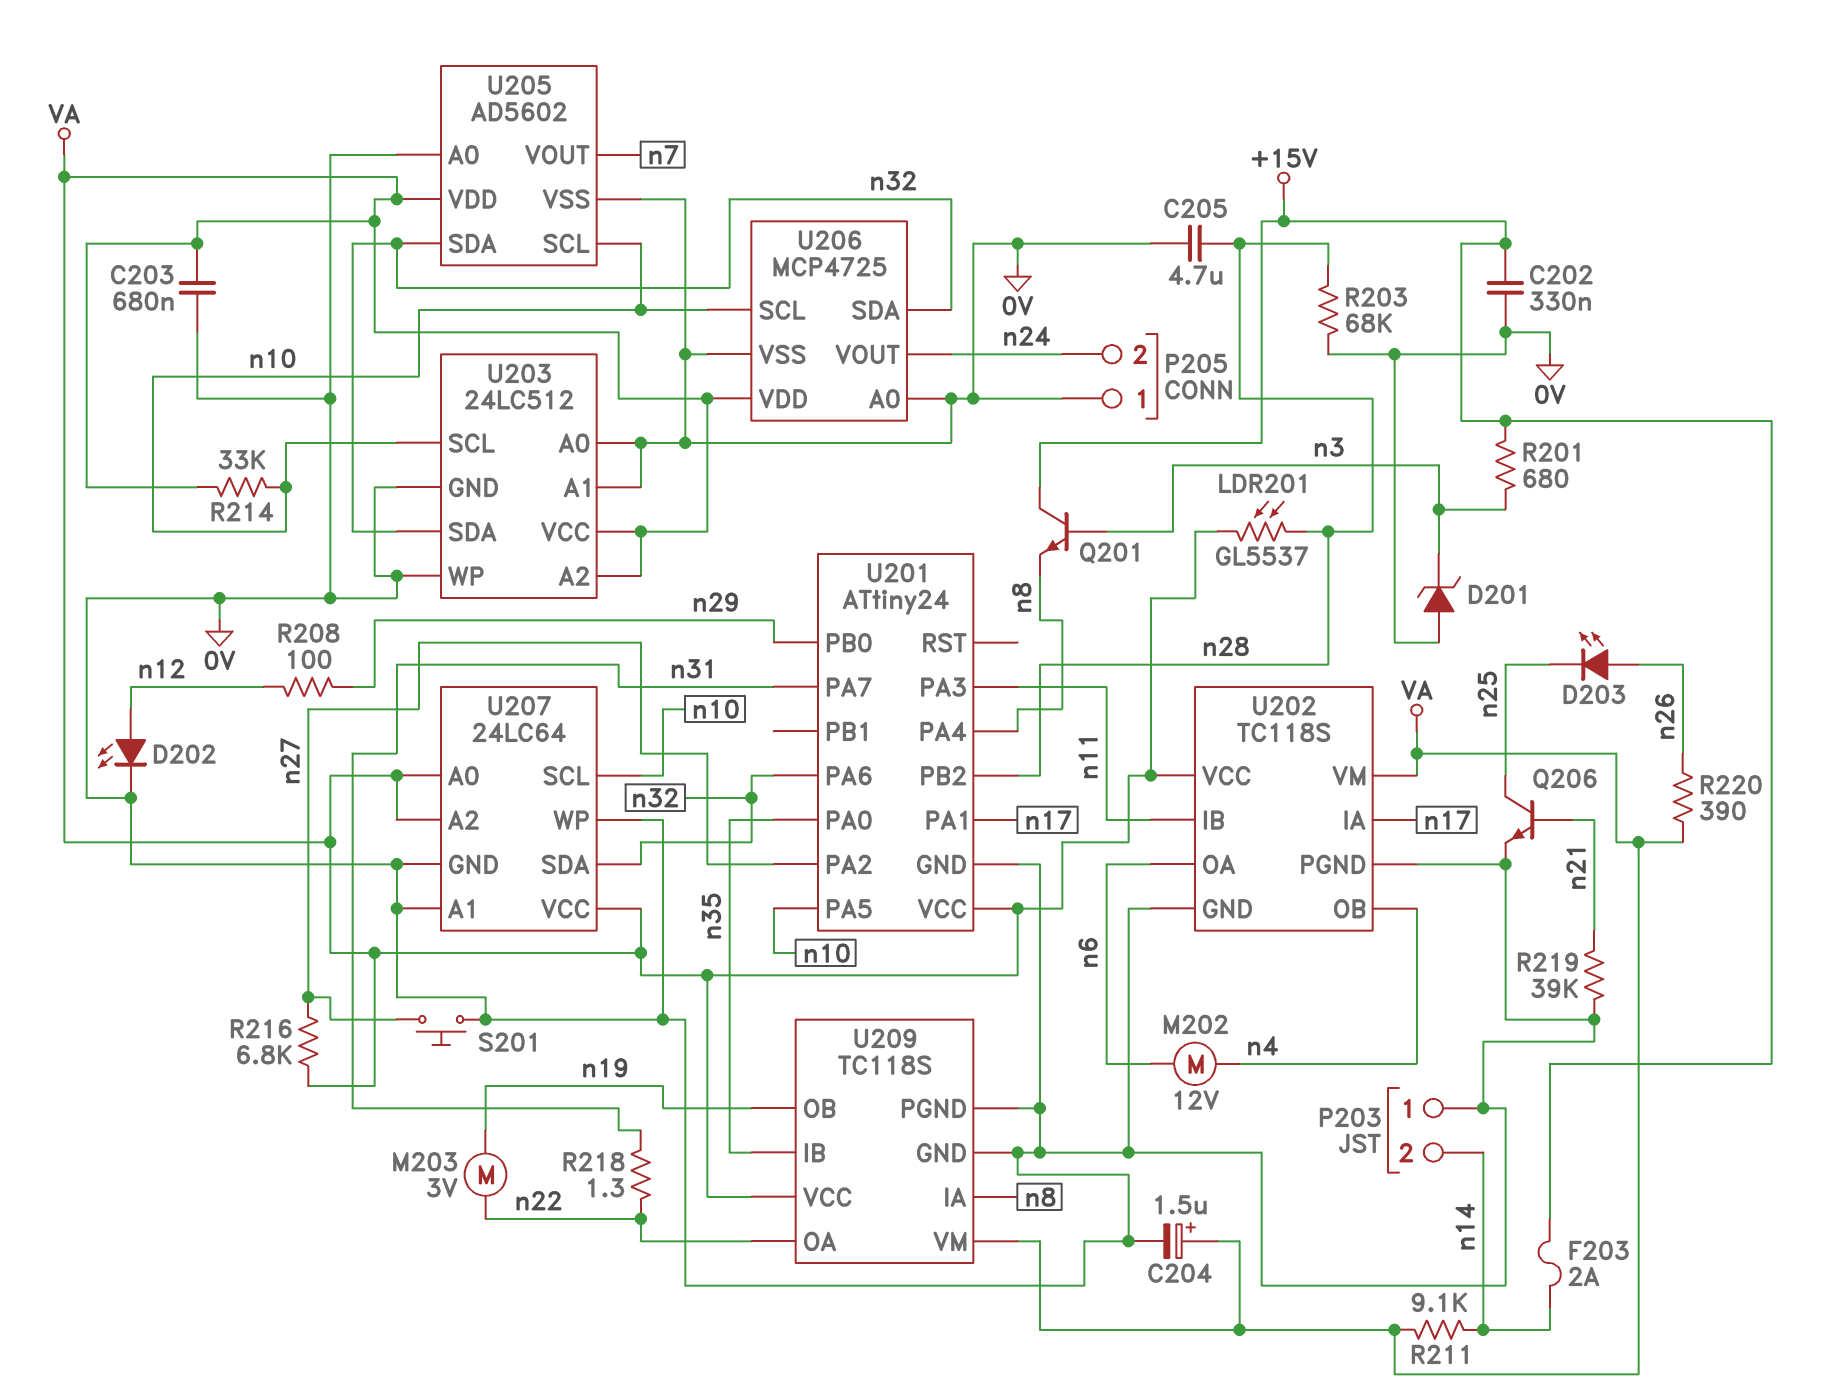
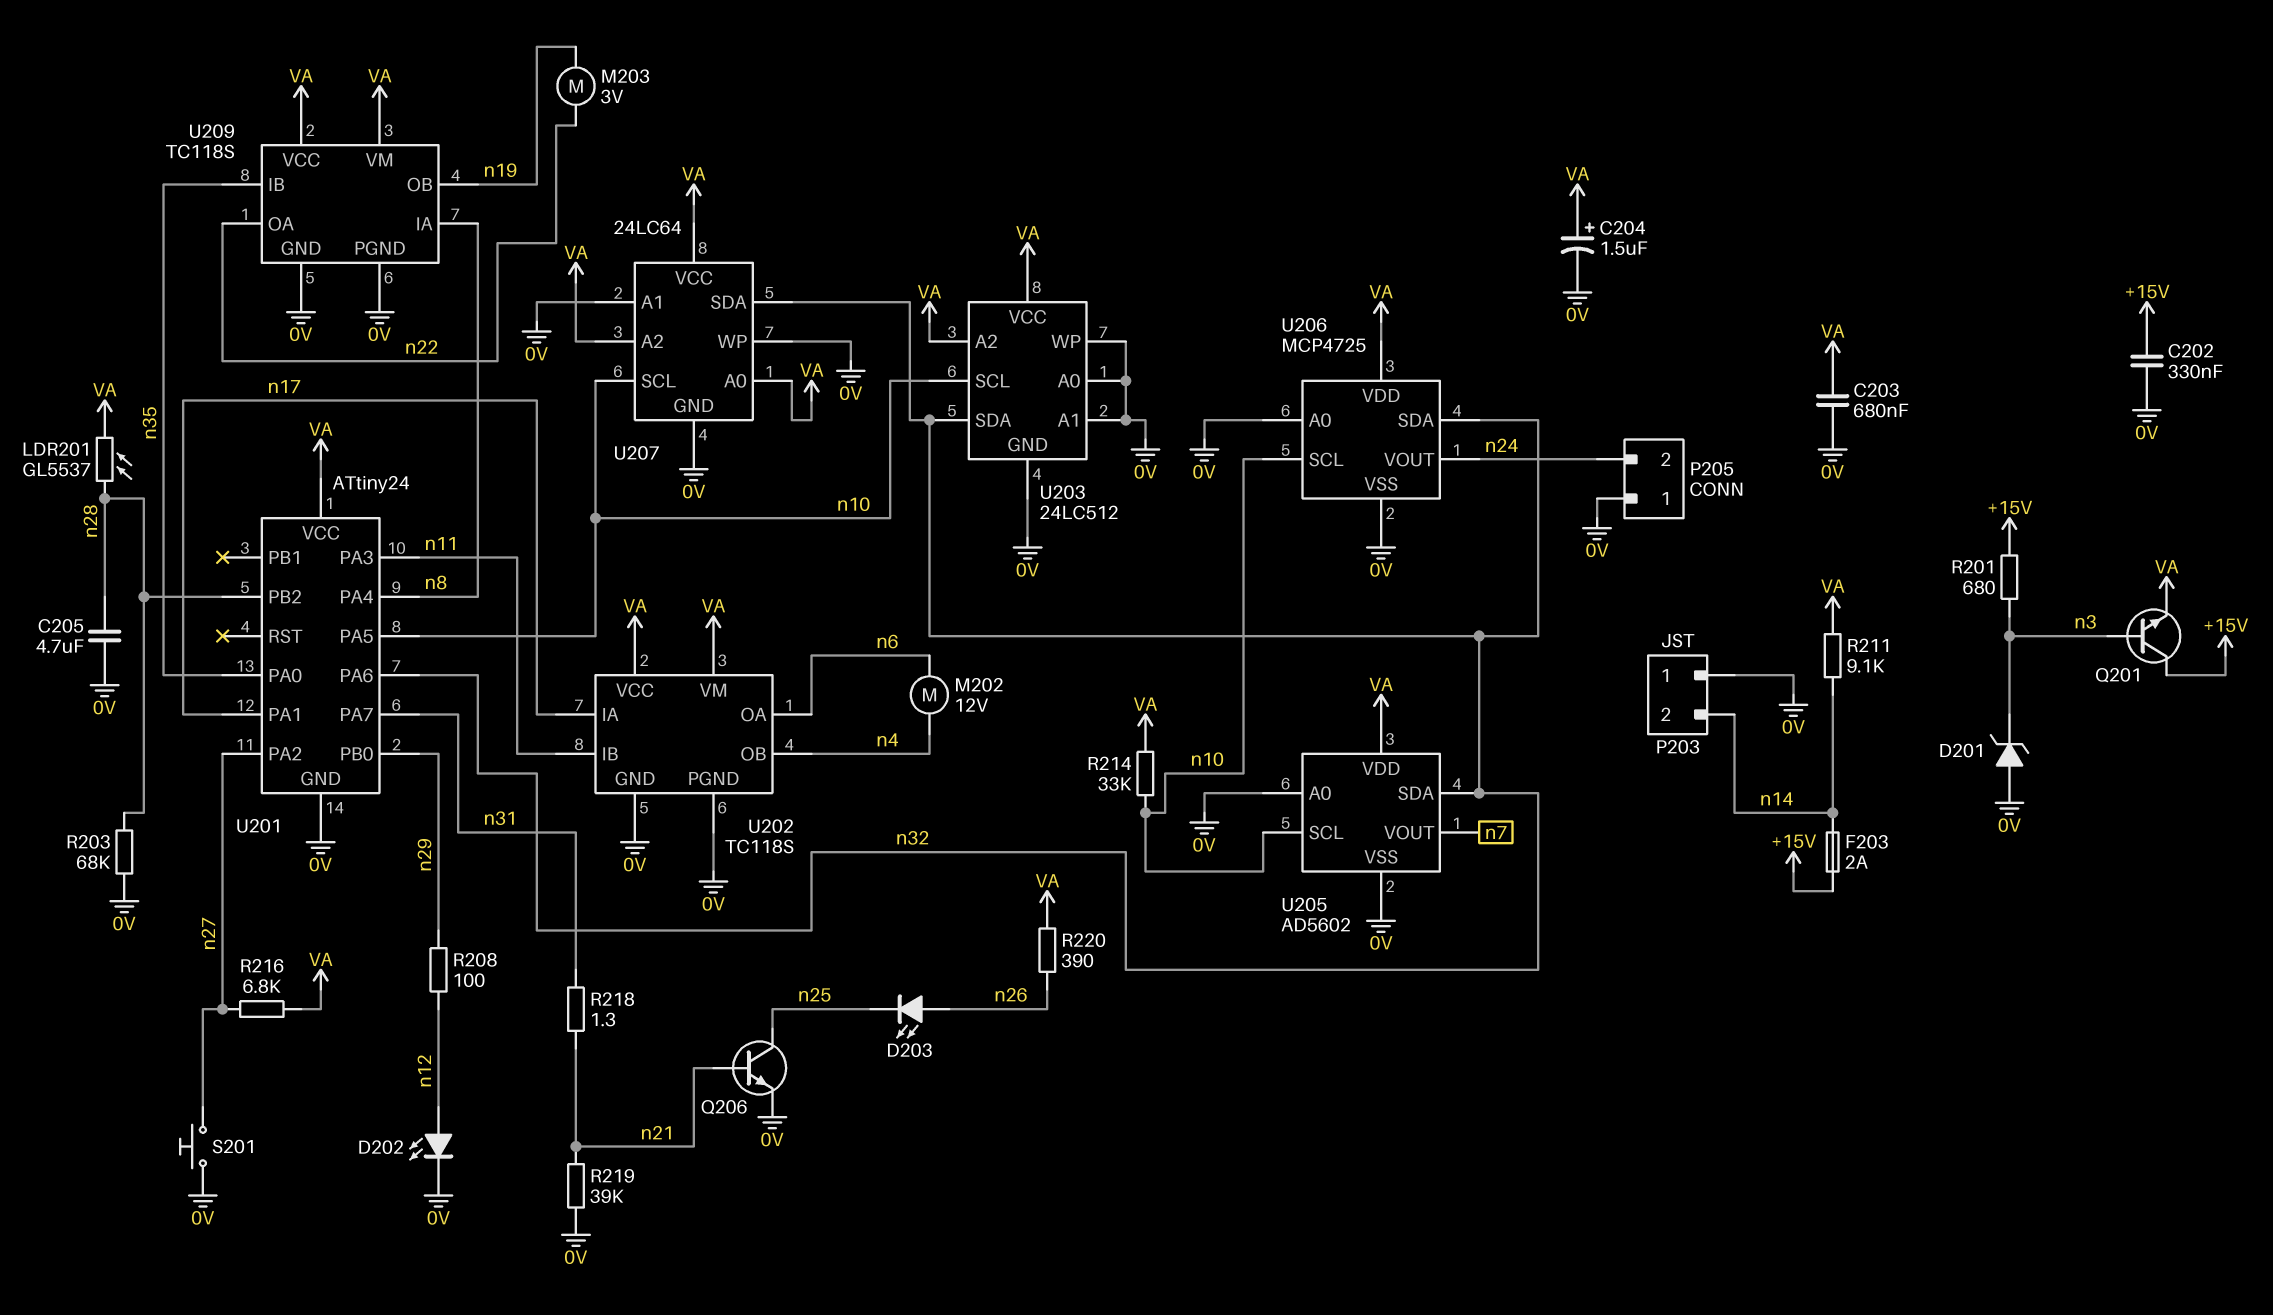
Q201: NPN (B n3, C +15V, E n8) -> NPN (B n3, C +15V, E VA)
R218: 1.3 (n22, n31) -> 1.3 (n21, n31)

